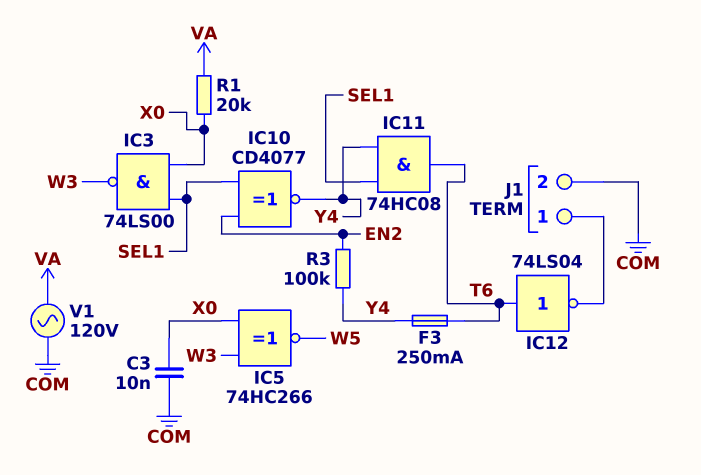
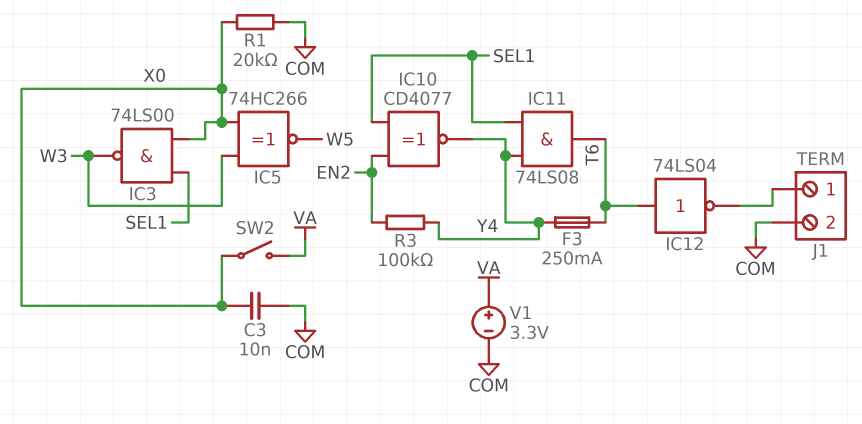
IC11: AND 74HC08 (in SEL1, in Y4, out T6) -> AND 74LS08 (in SEL1, in Y4, out T6)
R1: 20k (VA, X0) -> 20k (COM, X0)
SW2: none -> switch (VA, X0)
V1: AC 120V (COM, VA) -> 3.3V (plus VA, minus COM)

